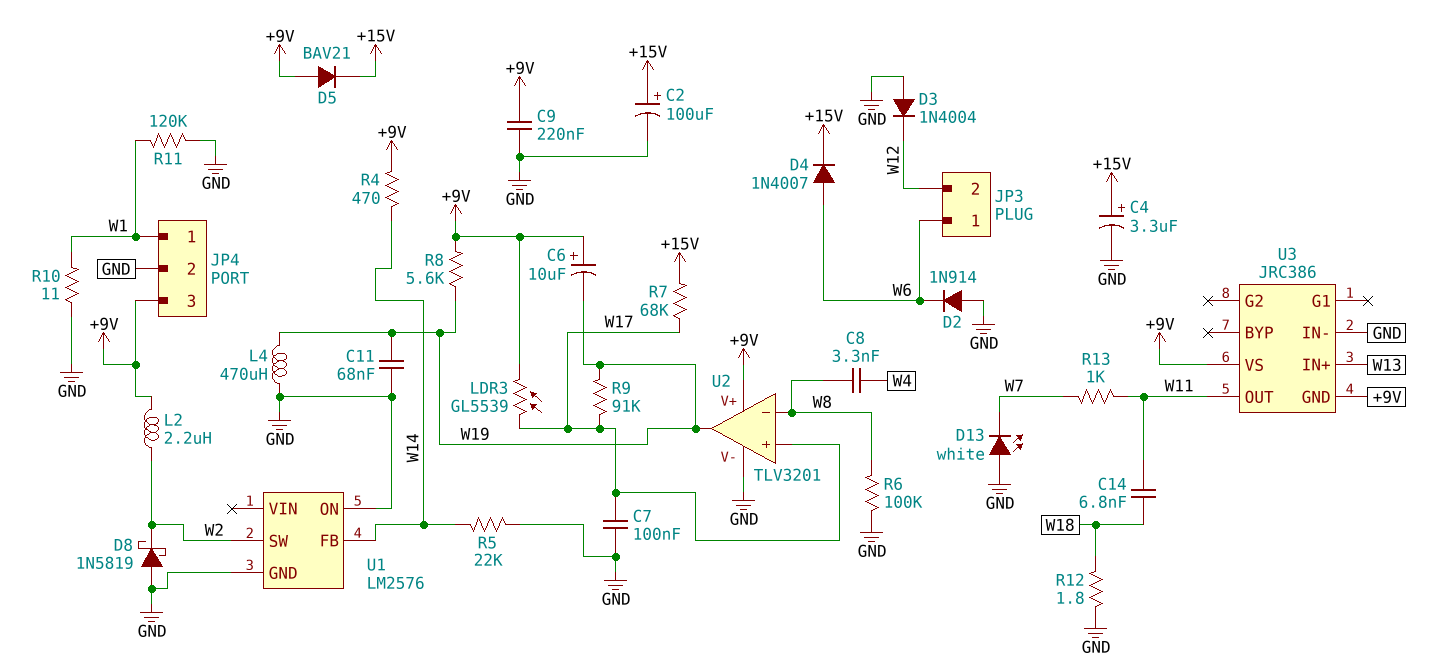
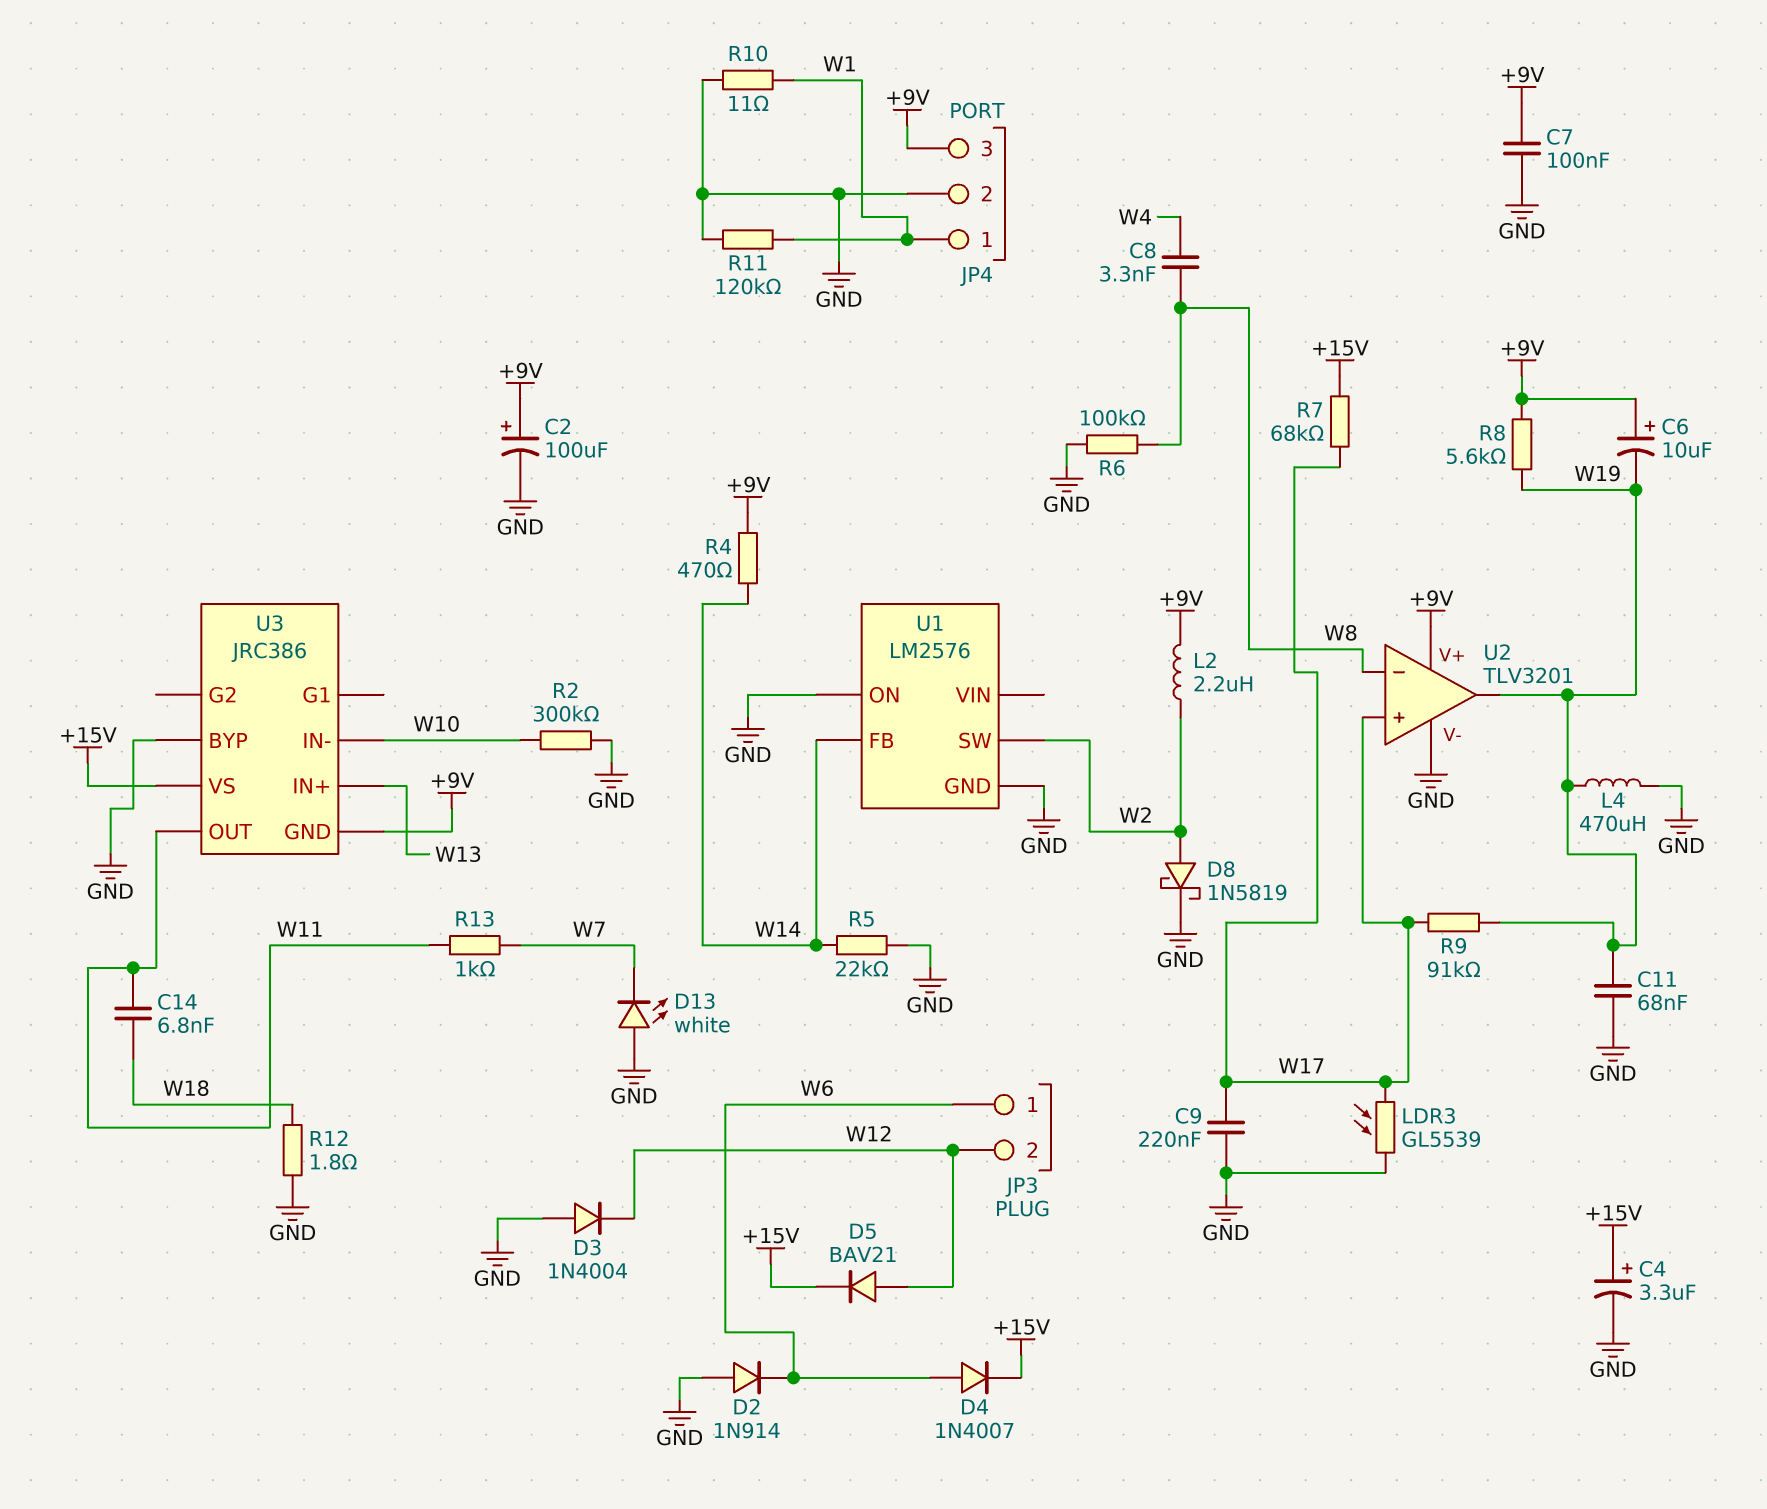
C2: 100uF (plus +15V, minus GND) -> 100uF (plus +9V, minus GND)
C7: 100nF (GND, W17) -> 100nF (+9V, GND)
C9: 220nF (+9V, GND) -> 220nF (GND, W17)
D5: diode BAV21 (A +9V, K +15V) -> diode BAV21 (A W12, K +15V)
D8: schottky 1N5819 (A GND, K W2) -> schottky 1N5819 (A W2, K GND)
LDR3: GL5539 (+9V, W17) -> GL5539 (GND, W17)
R2: none -> 300k (GND, W10)
U3 pin BYP: none -> GND
U3 pin IN-: GND -> W10
U3 pin VS: +9V -> +15V

